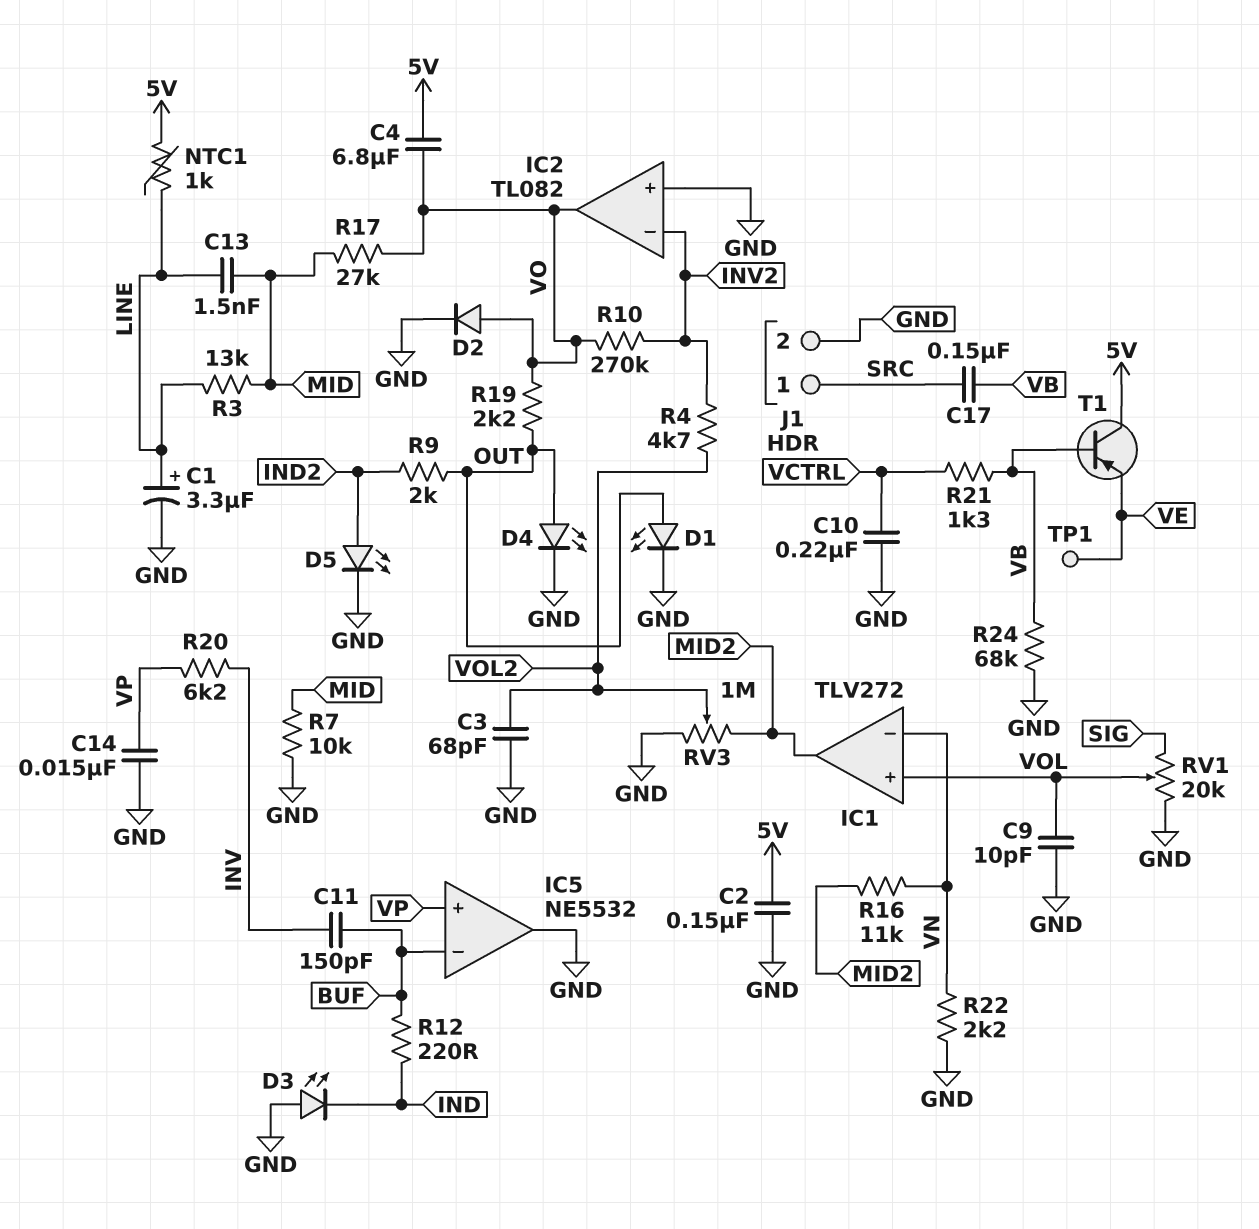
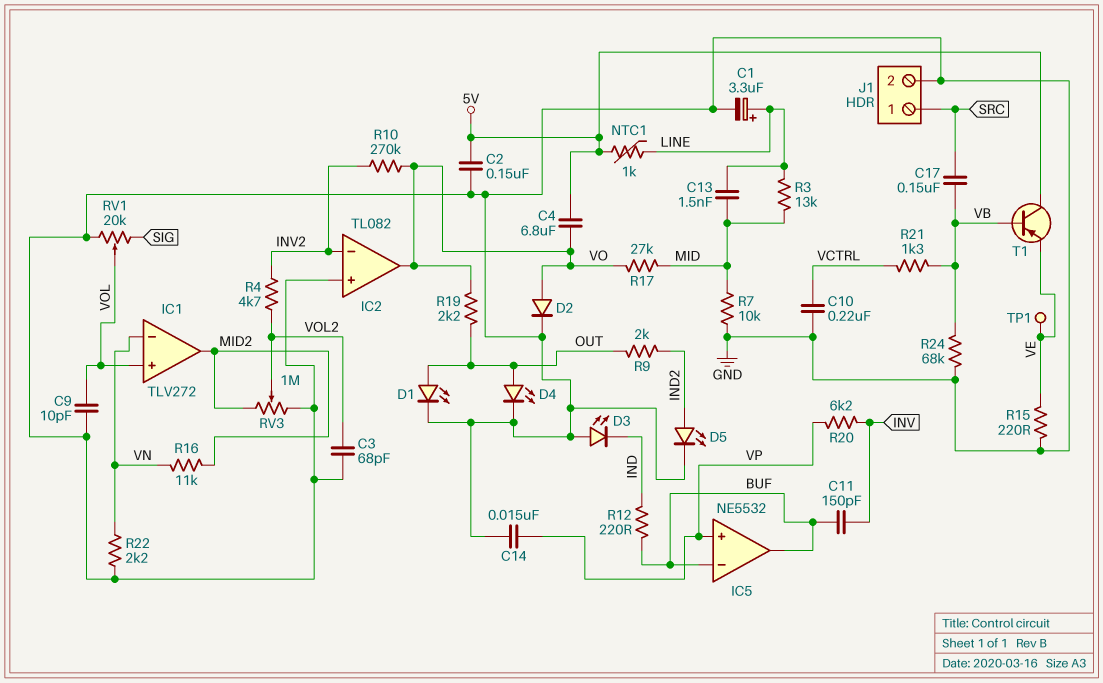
IC5 pin out: GND -> BUF
R15: none -> 220 (GND, VE)

